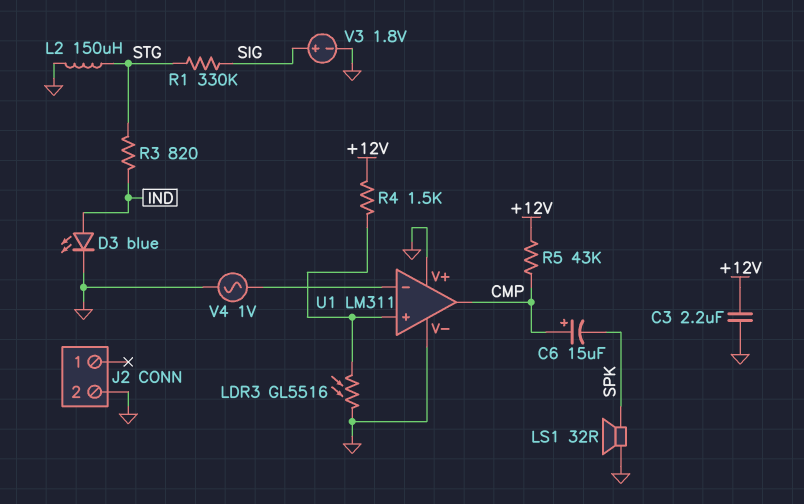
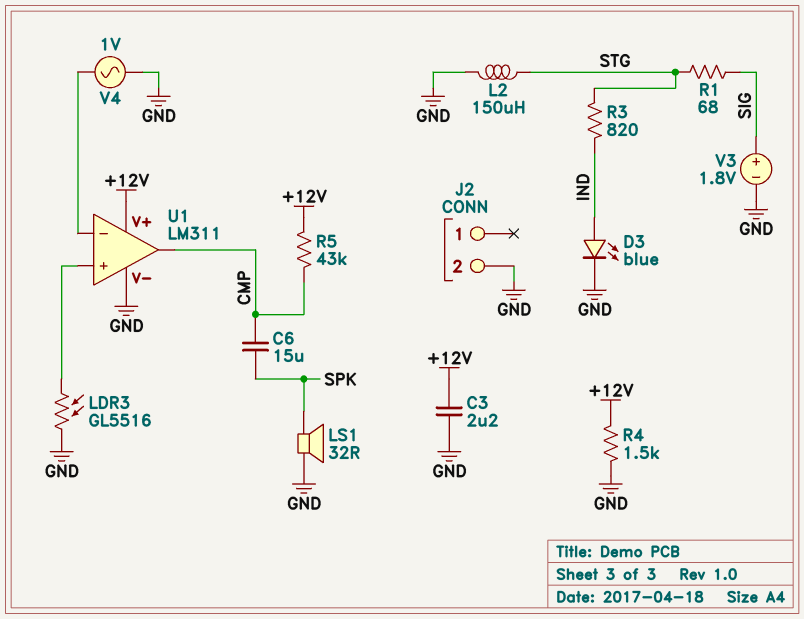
C6: 15uF (plus CMP, minus SPK) -> 15uF (CMP, SPK)
R1: 330k (SIG, STG) -> 68 (SIG, STG)
R4: 1.5k (+12V, U1/in+) -> 1.5k (+12V, GND)
U1 pin V+: GND -> +12V

